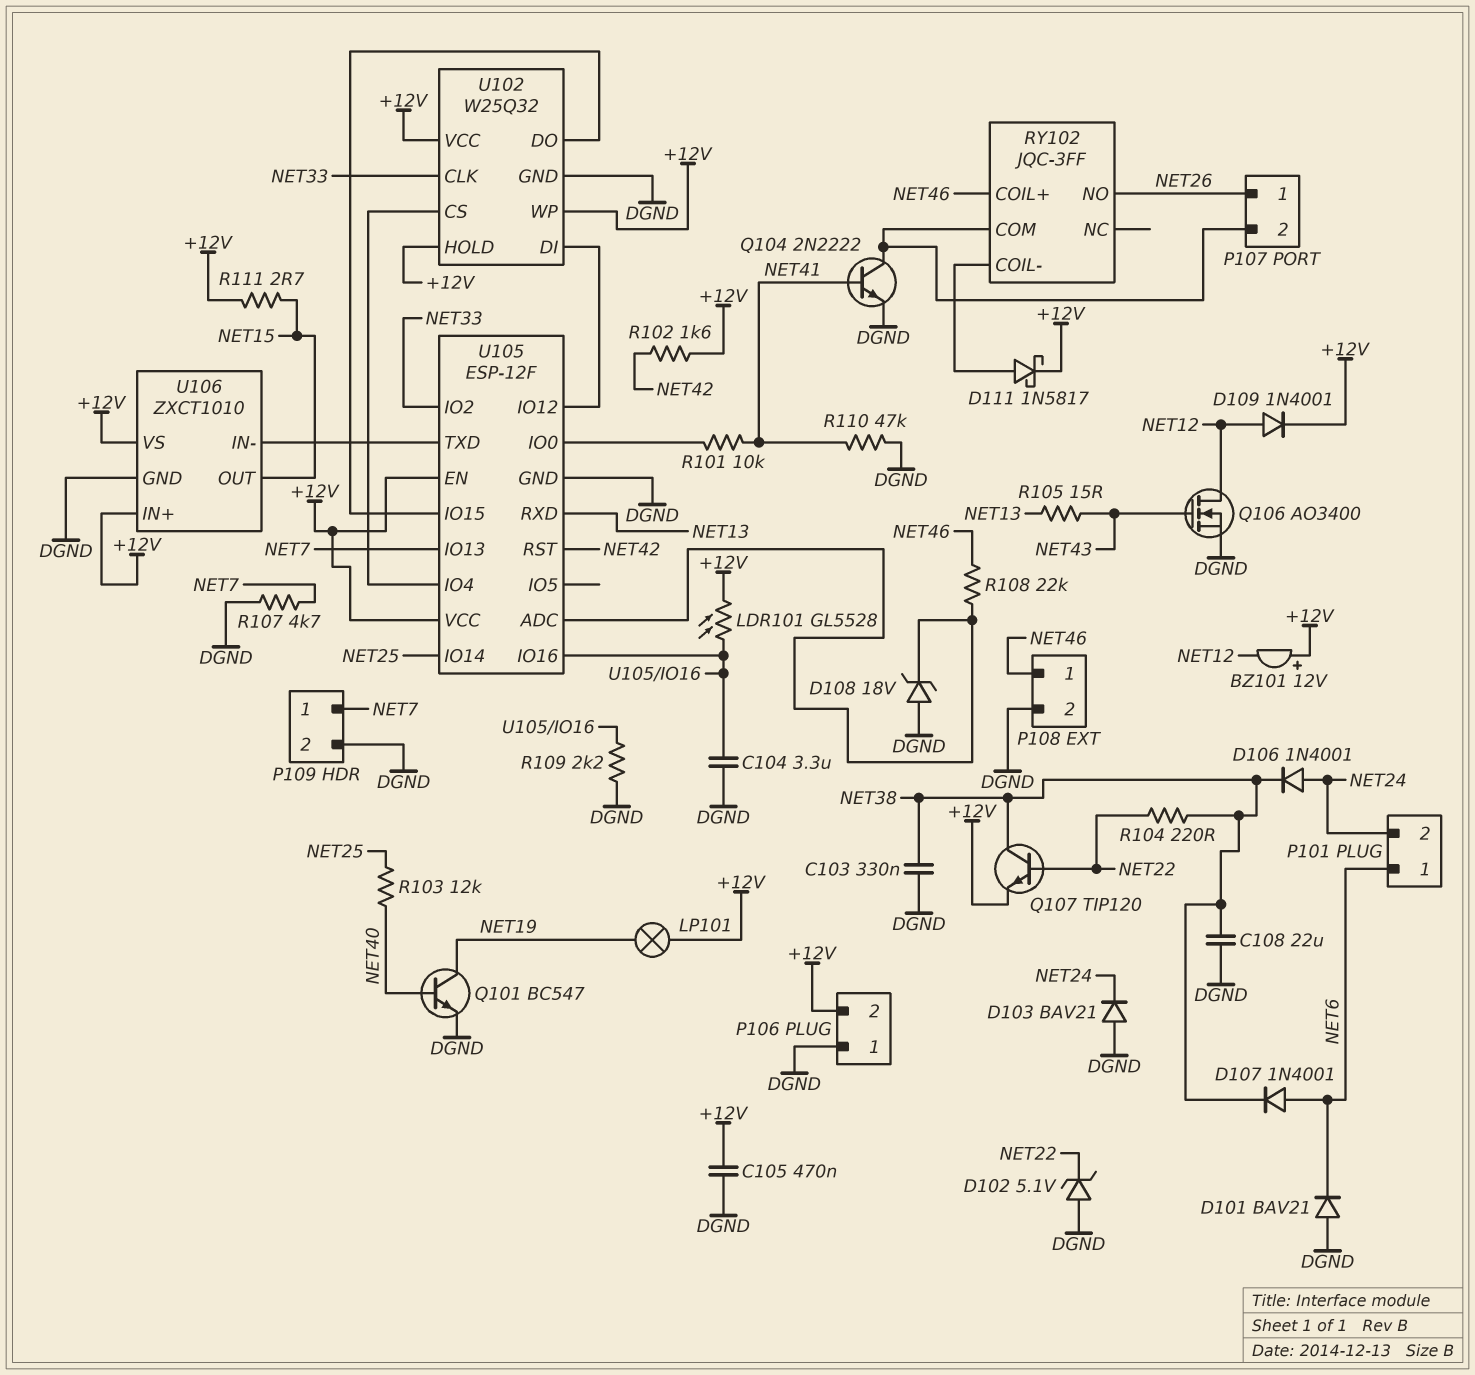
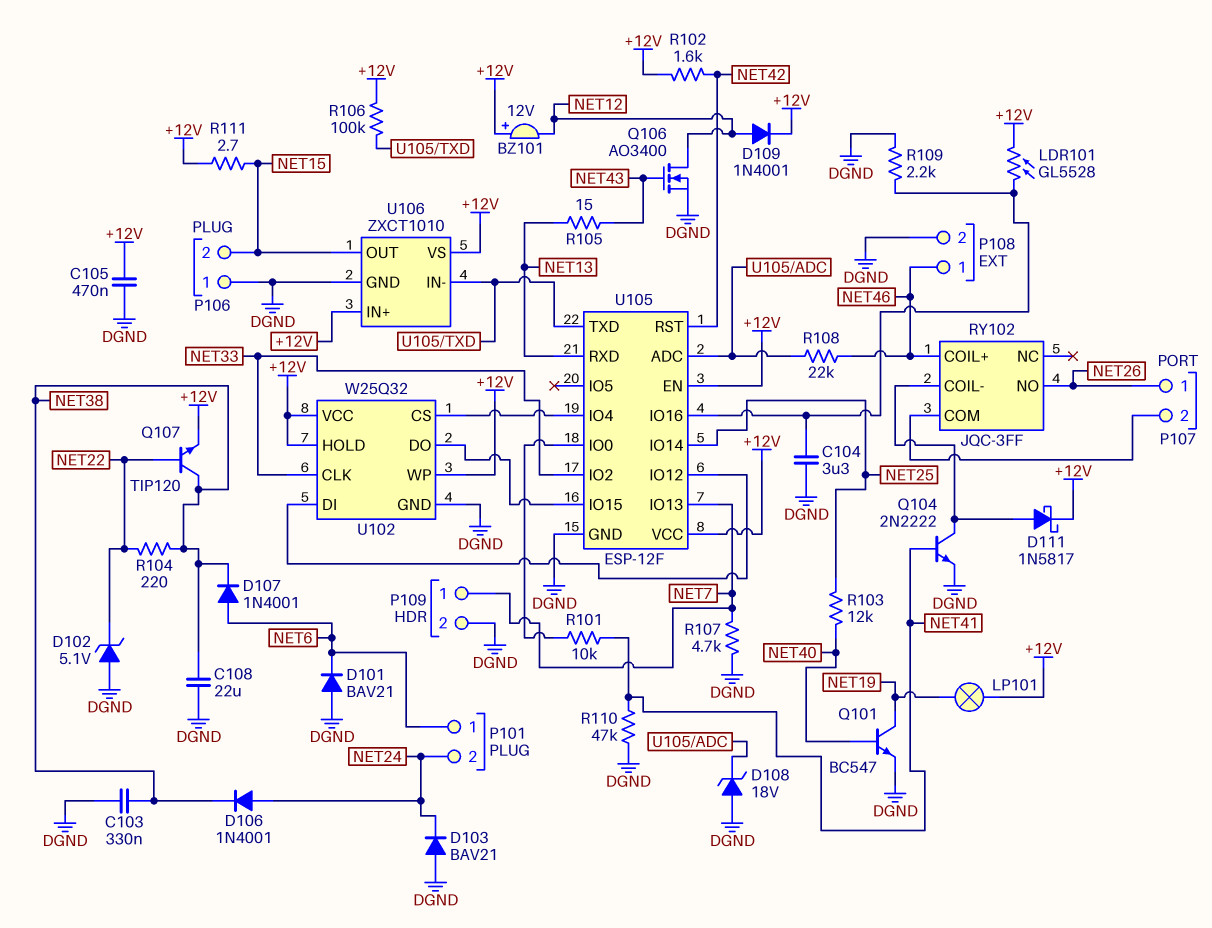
P106 pin 2: +12V -> NET15
Q104: NPN 2N2222 (B NET41, C P107/2, E DGND) -> NPN 2N2222 (B NET41, C RY102/COIL-, E DGND)
R106: none -> 100k (+12V, U105/TXD)

